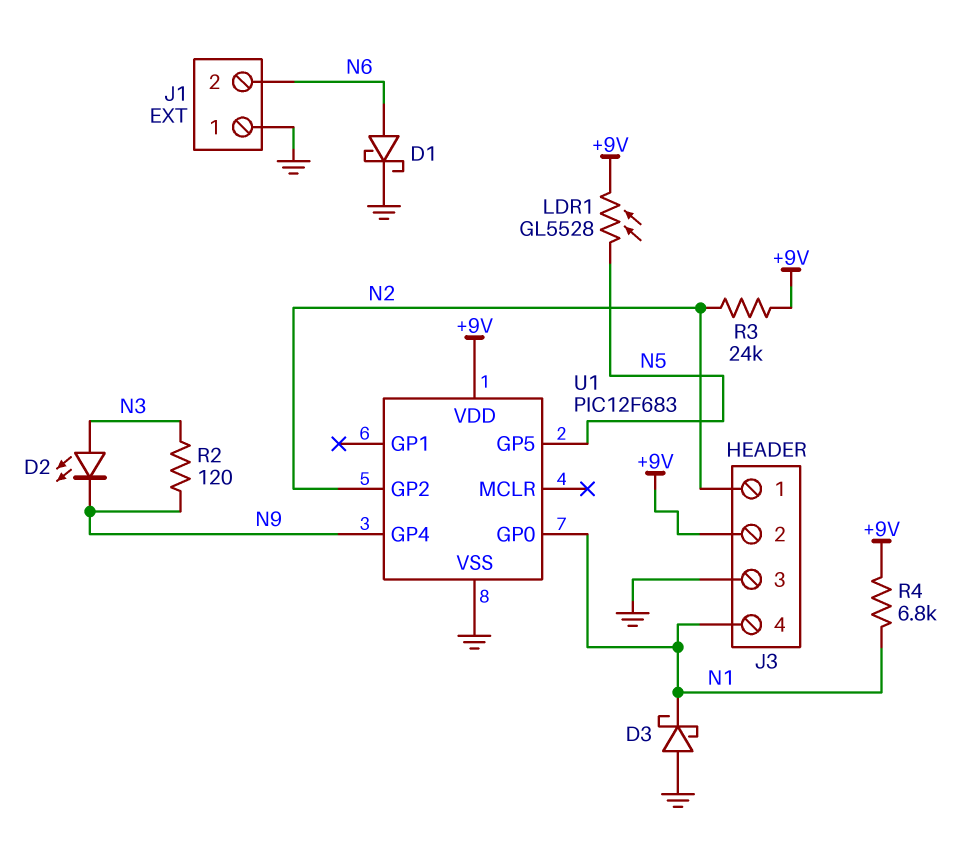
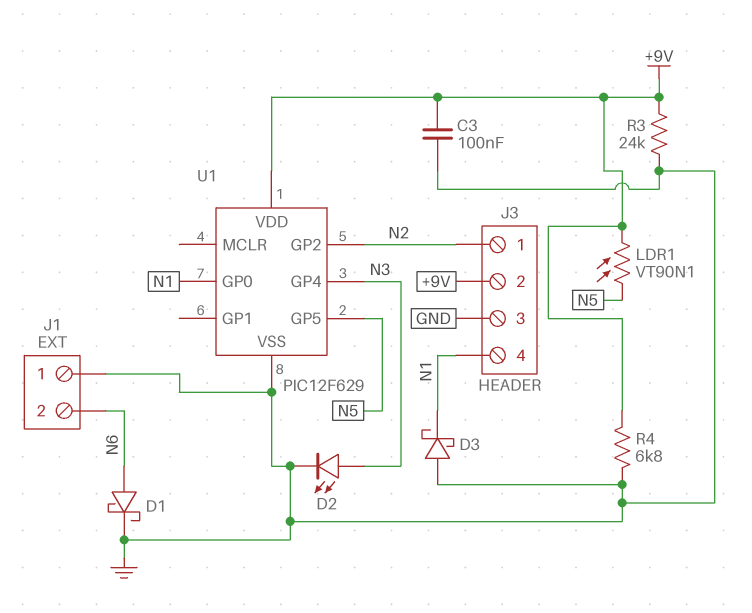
C3: none -> 100nF (+9V, GND)
D2: LED (A N3, K N9) -> LED (A N3, K GND)
LDR1: GL5528 (+9V, N5) -> VT90N1 (+9V, N5)
R2: 120 (N3, N9) -> none
R3: 24k (+9V, N2) -> 24k (+9V, GND)
R4: 6.8k (+9V, N1) -> 6.8k (+9V, GND)
U1: PIC12F683 -> PIC12F629
U1 pin GP4: N9 -> N3

